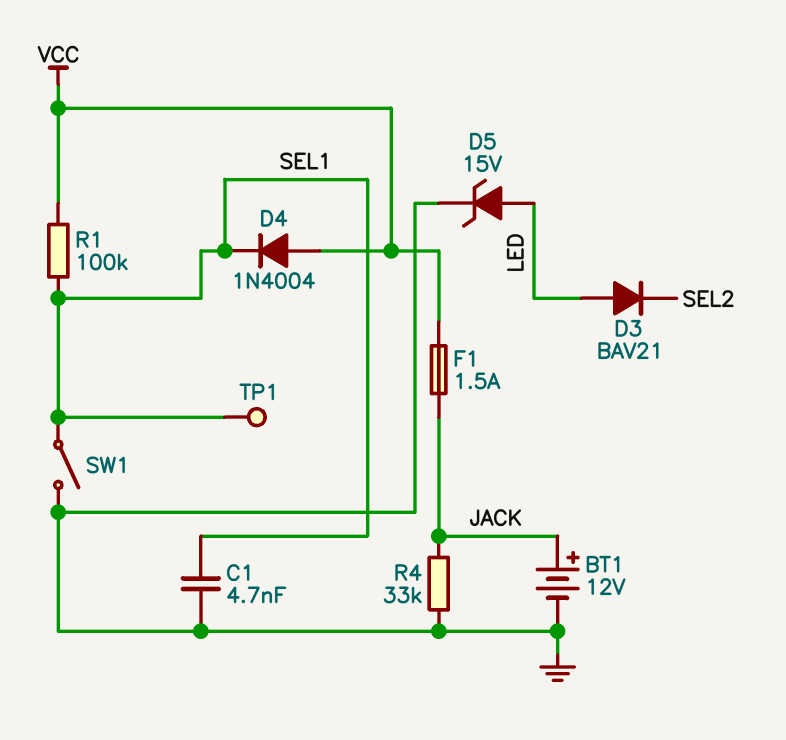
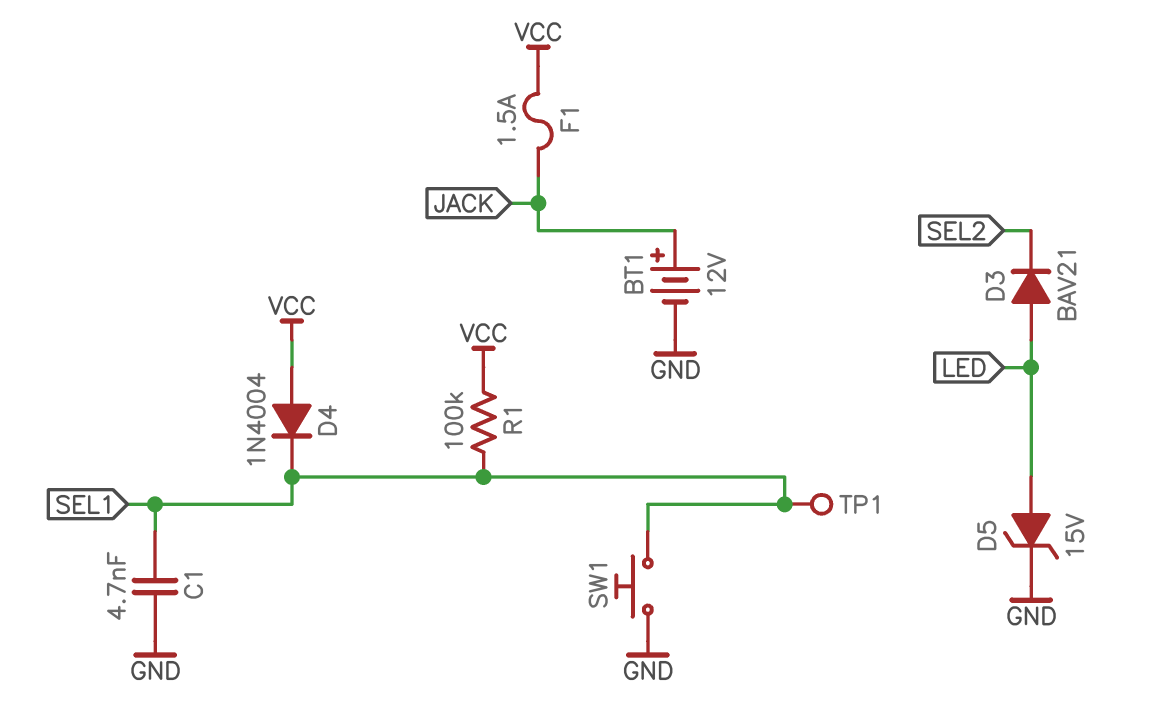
R4: 33k (GND, JACK) -> none
SW1: switch (GND, SEL1) -> button (GND, SEL1)

